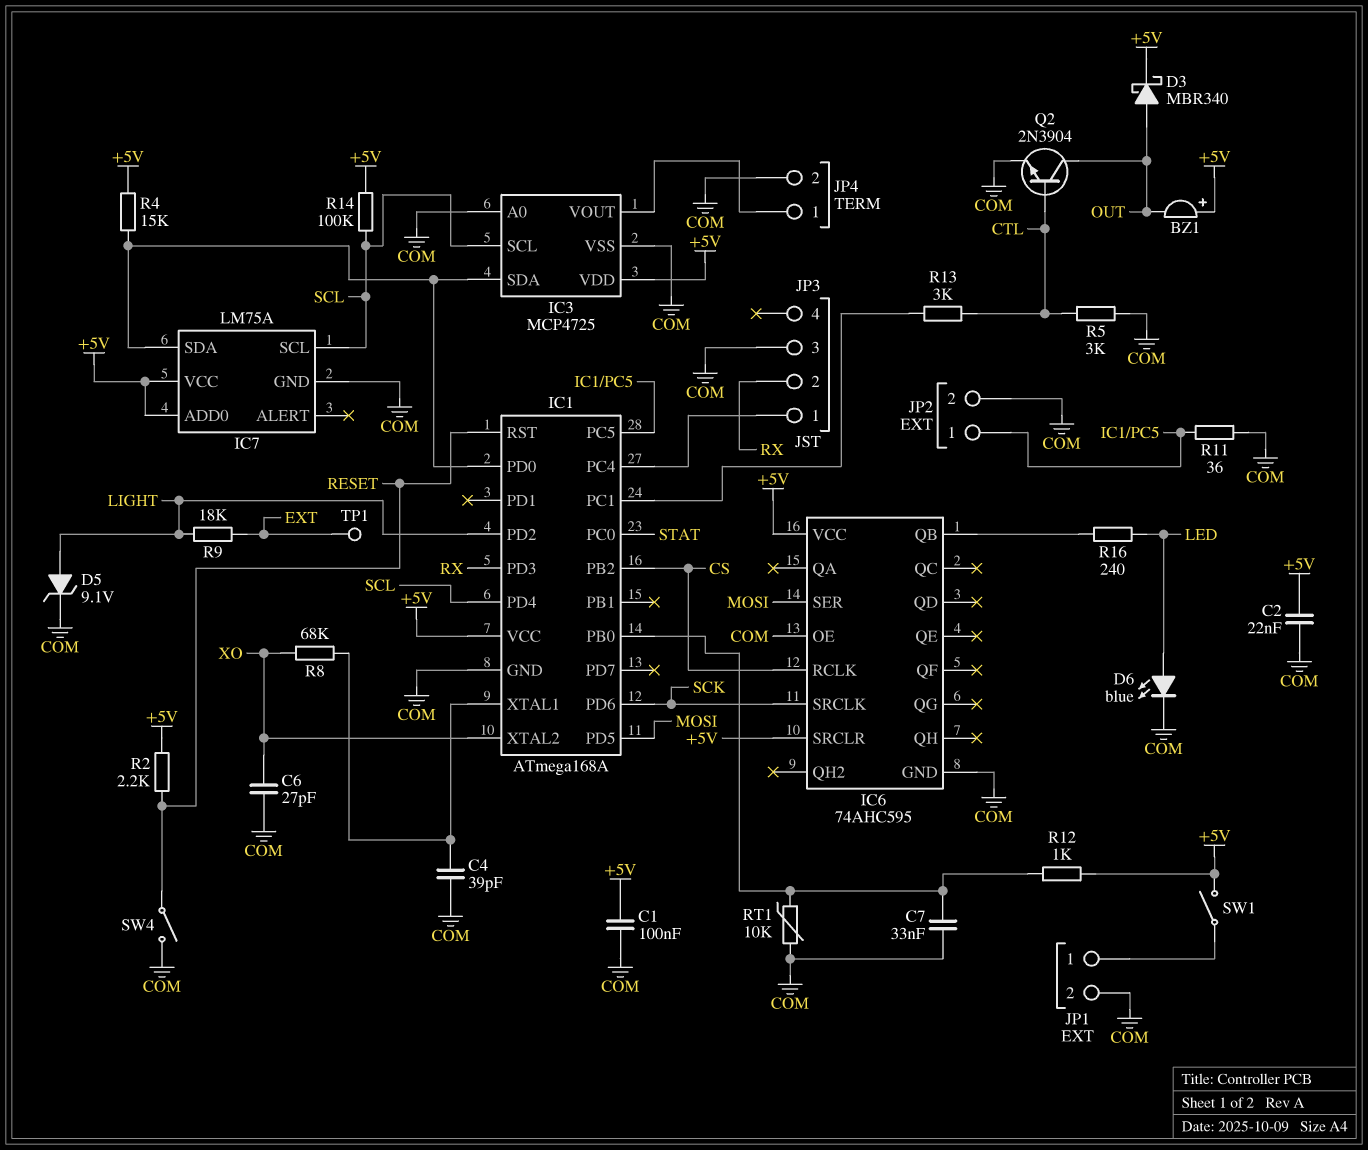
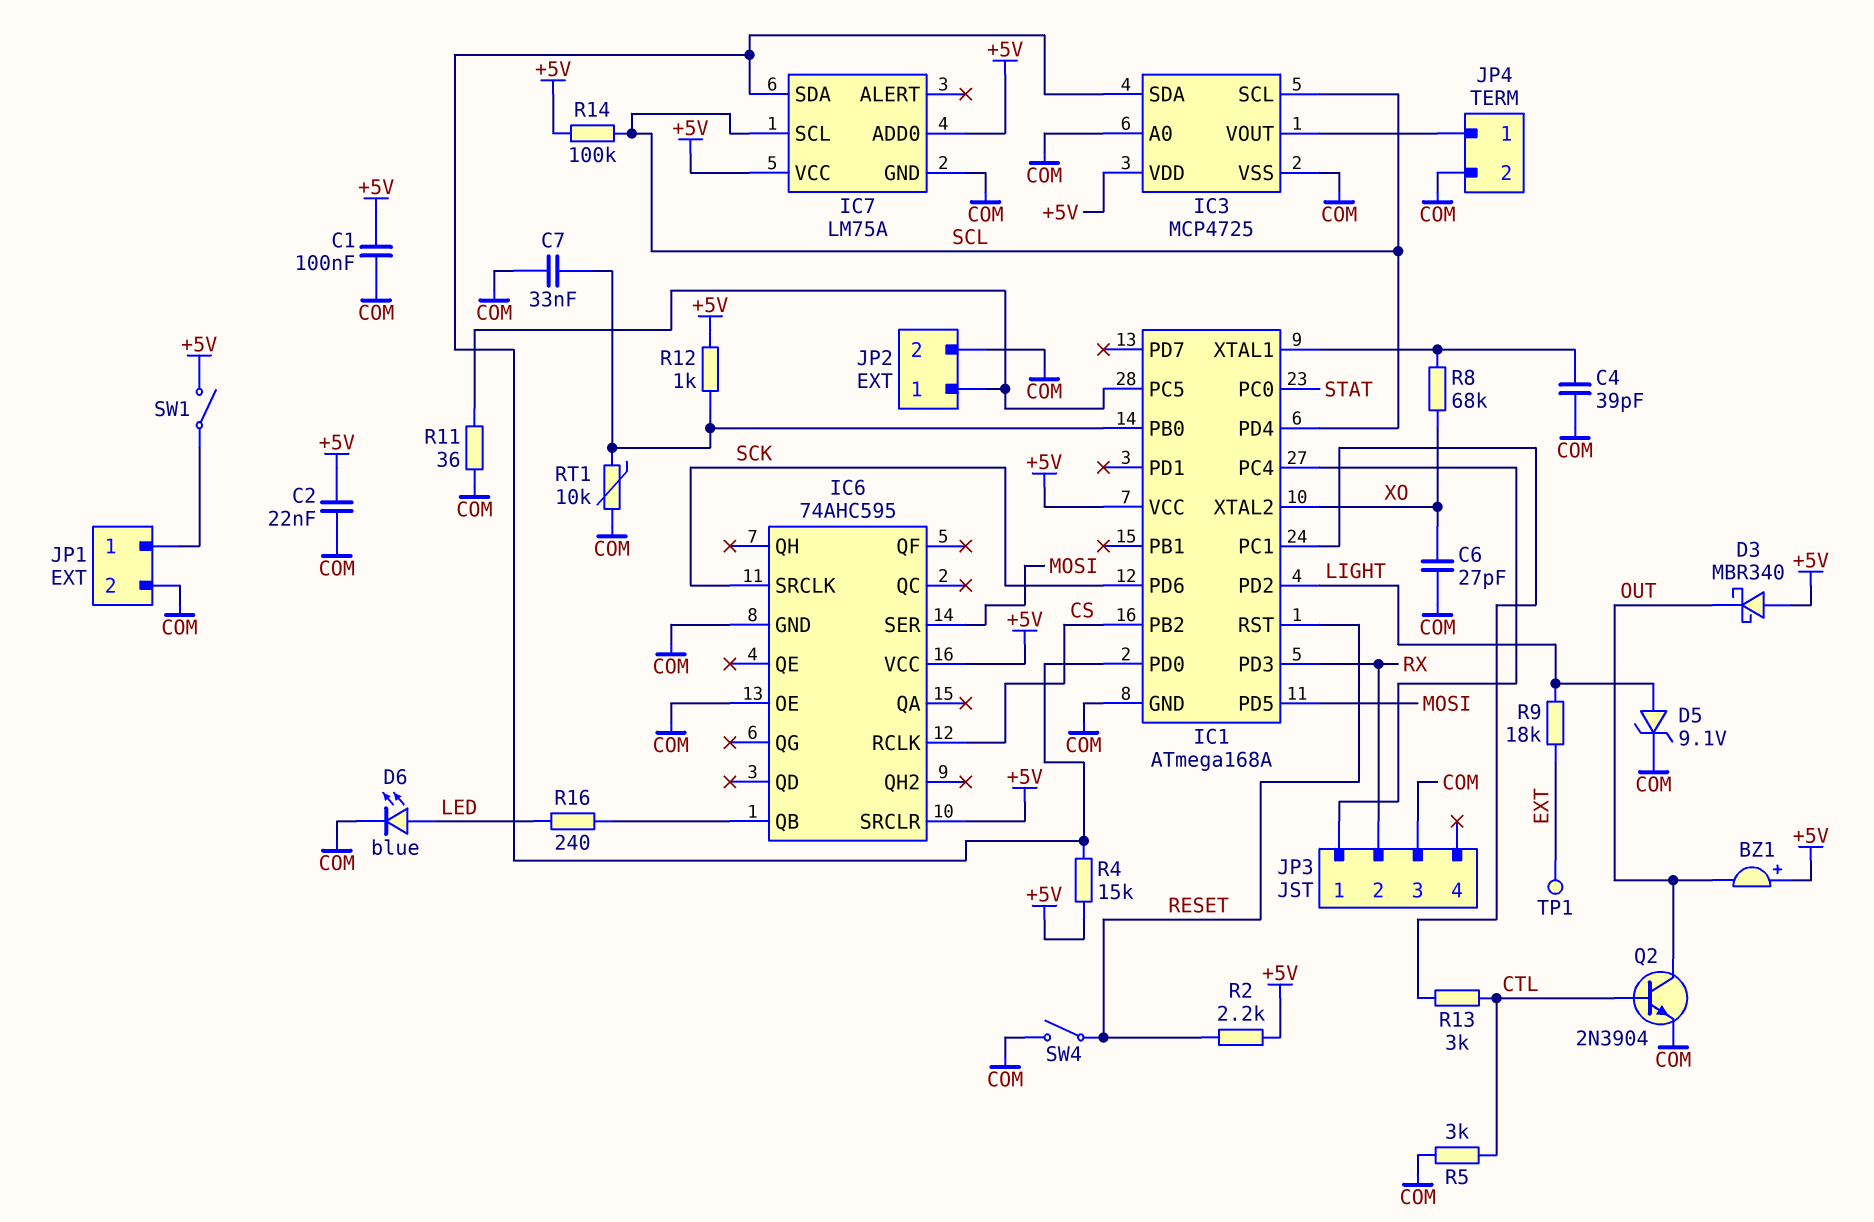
D3: schottky MBR340 (A OUT, K +5V) -> schottky MBR340 (A +5V, K OUT)

